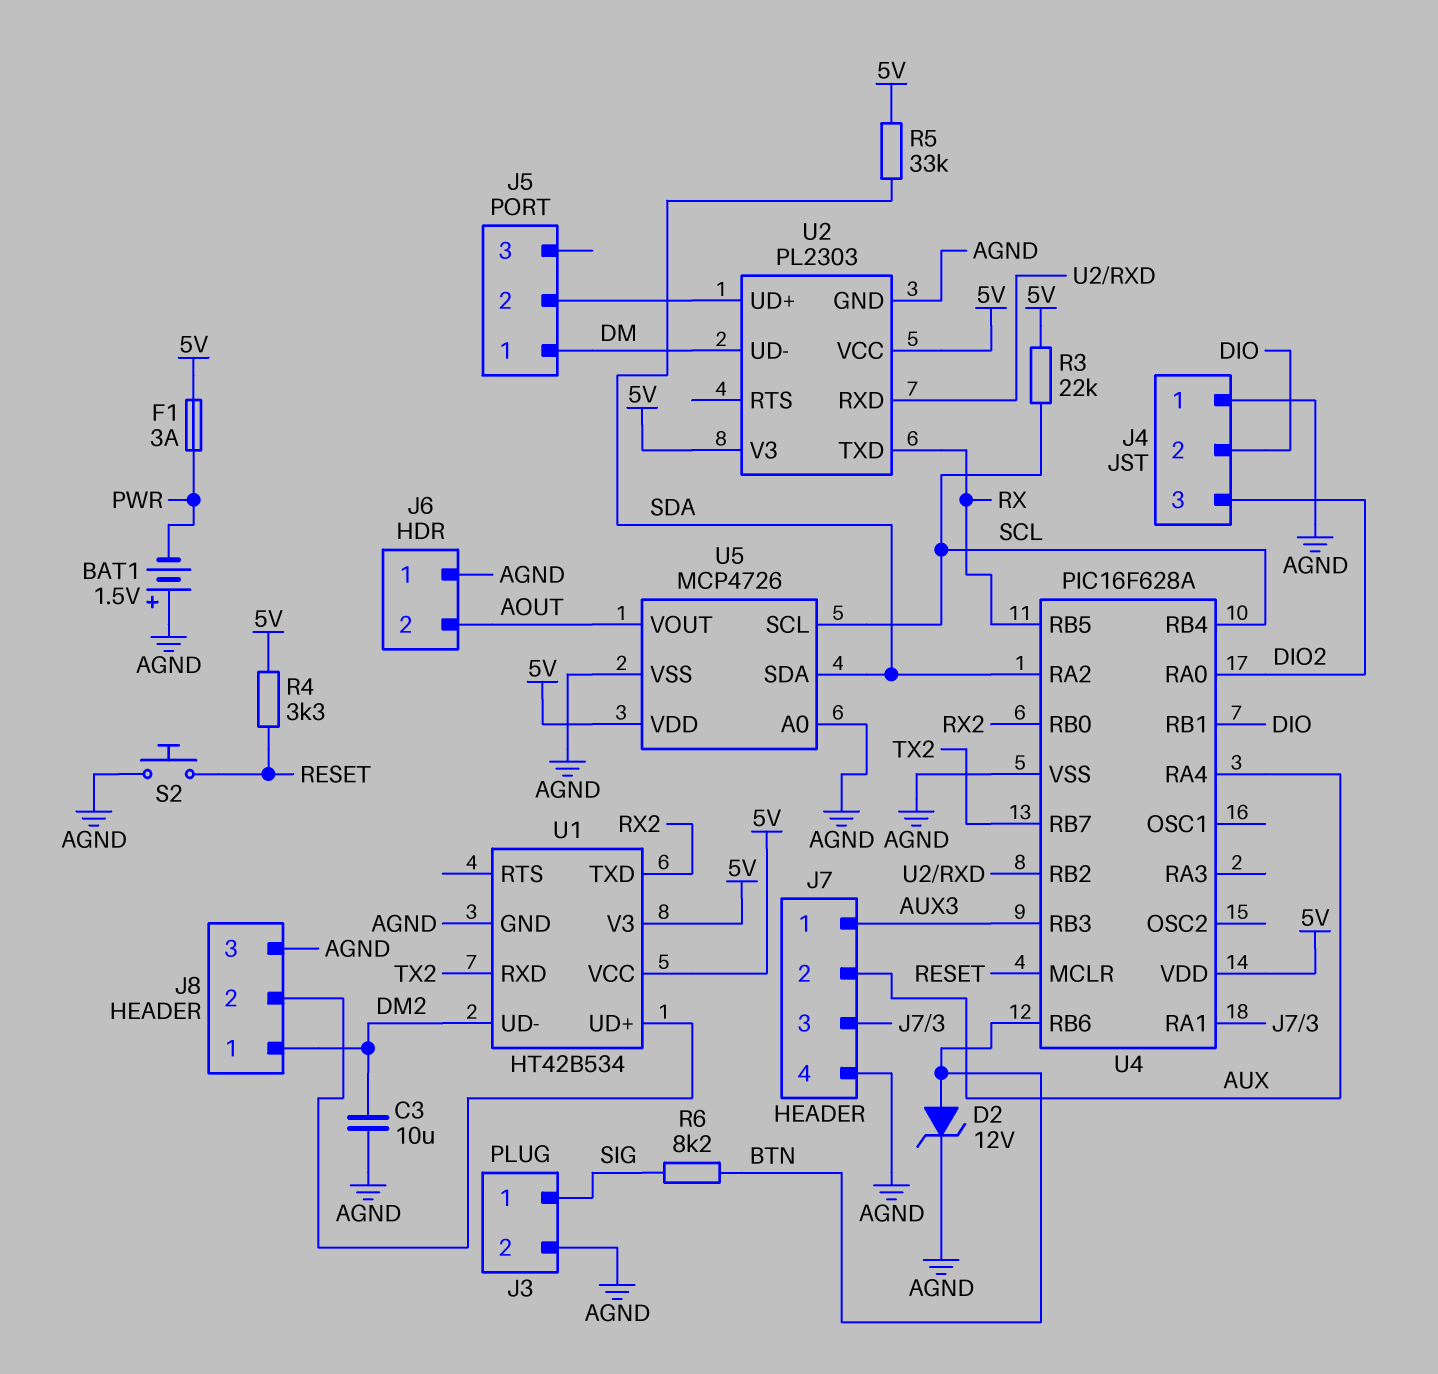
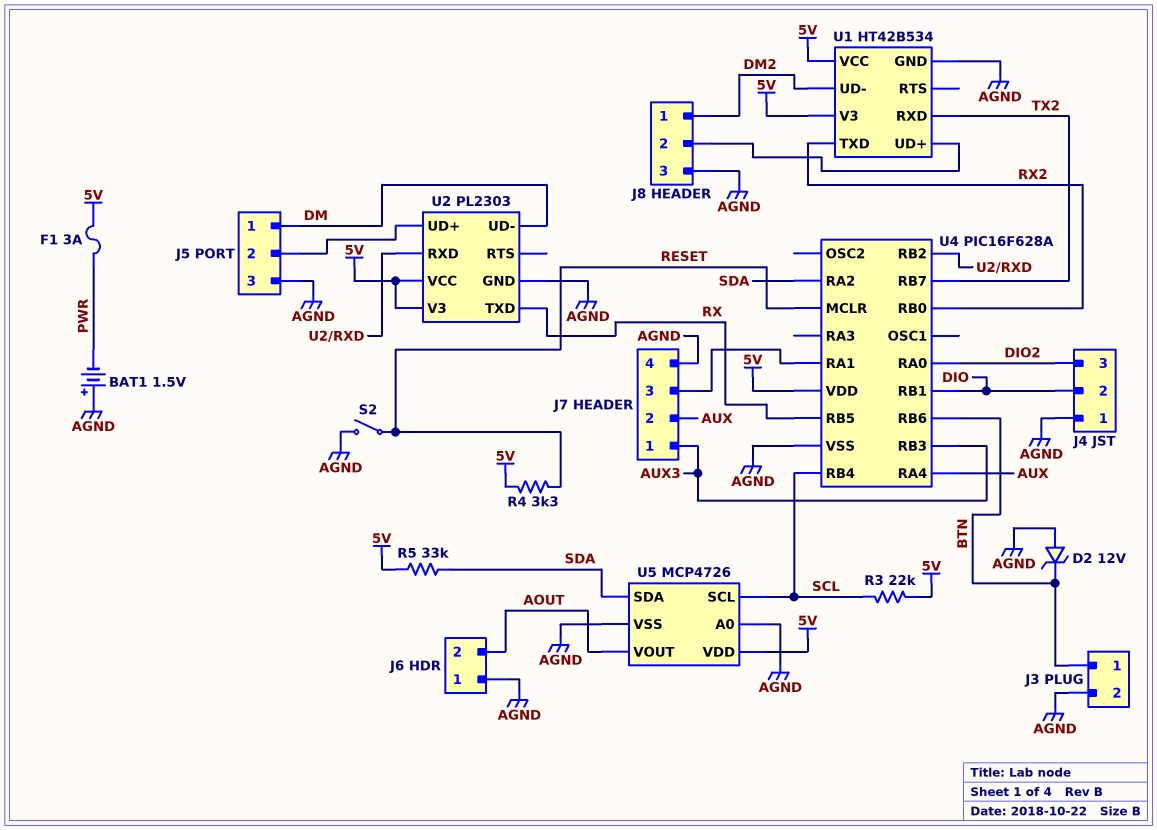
C3: 10uF (AGND, DM2) -> none
D2: zener 12V (A BTN, K AGND) -> zener 12V (A AGND, K BTN)
J3 pin 1: SIG -> BTN
J5 pin 3: none -> AGND
R6: 8.2k (BTN, SIG) -> none
S2: button (AGND, RESET) -> switch (AGND, RESET)

